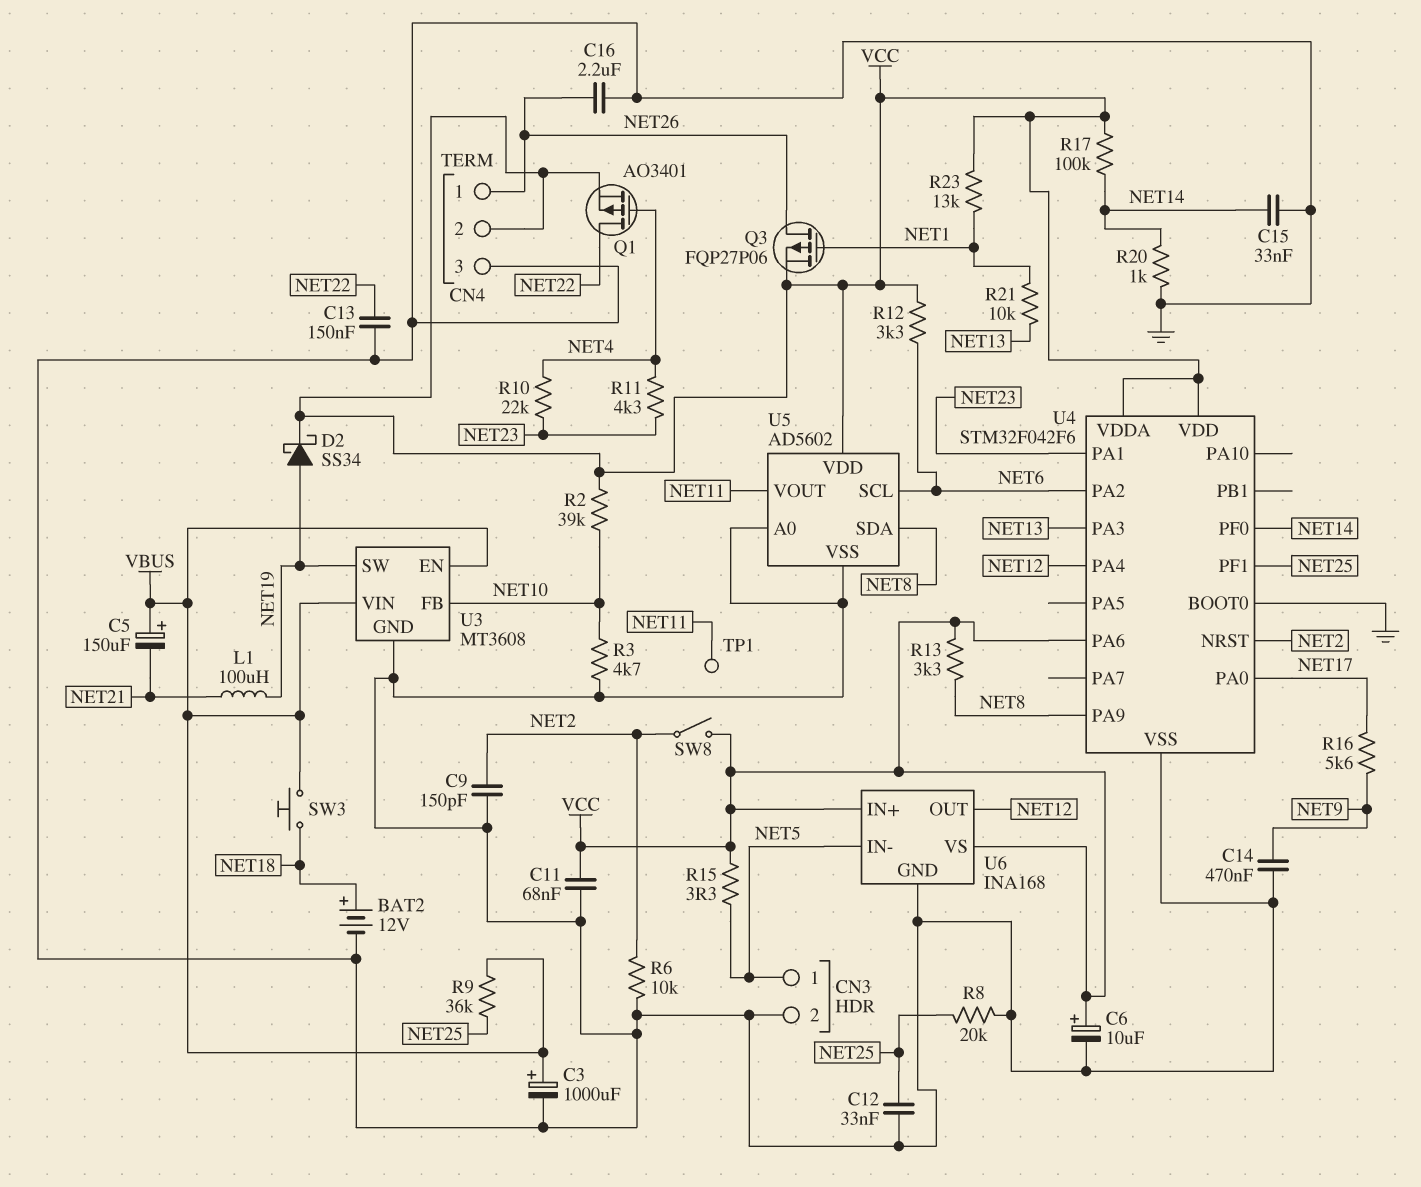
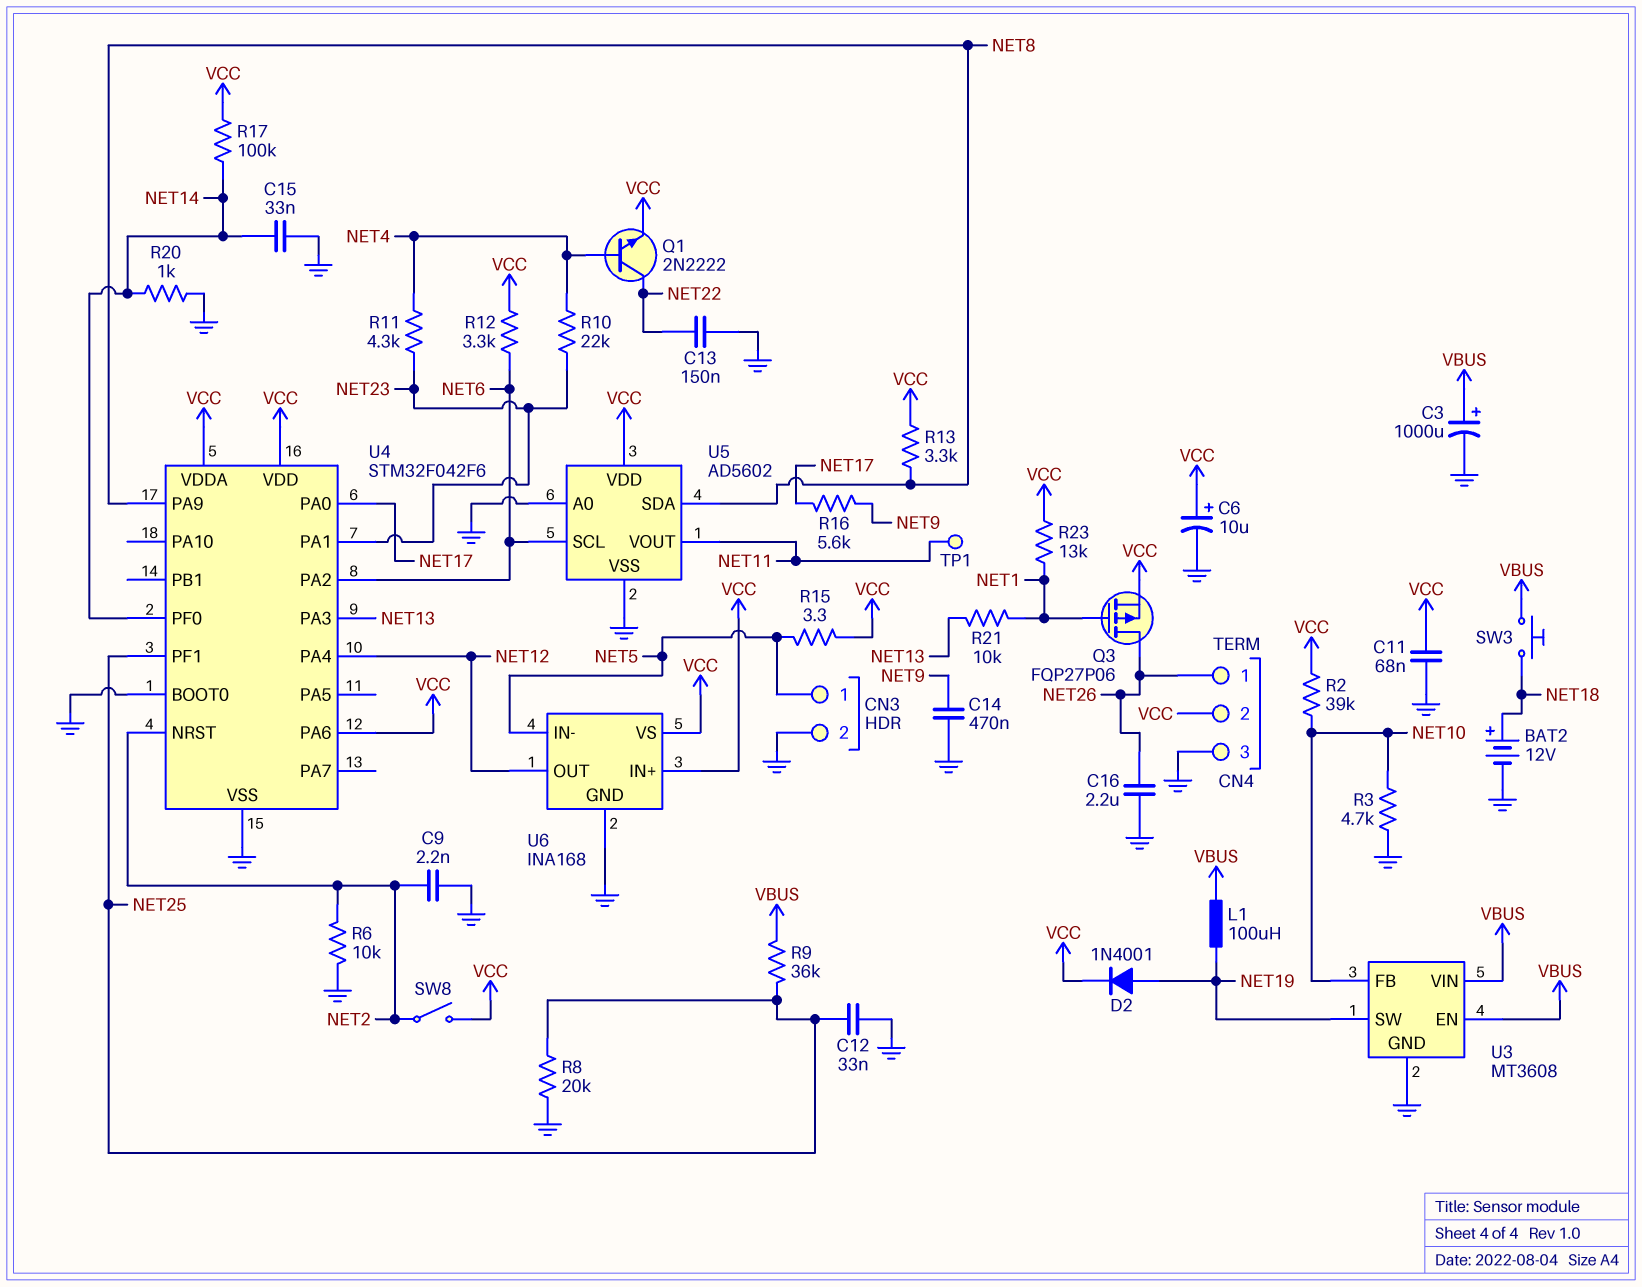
C5: 150uF (plus VBUS, minus NET21) -> none
C9: 150pF (GND, NET2) -> 2.2nF (GND, NET2)
D2: schottky SS34 (A NET19, K VCC) -> diode 1N4001 (A NET19, K VCC)
L1: 100uH (NET19, NET21) -> 100uH (NET19, VBUS)
Q1: PMOS AO3401 (G NET4, D NET22, S VCC) -> NPN 2N2222 (B NET4, C NET22, E VCC)

